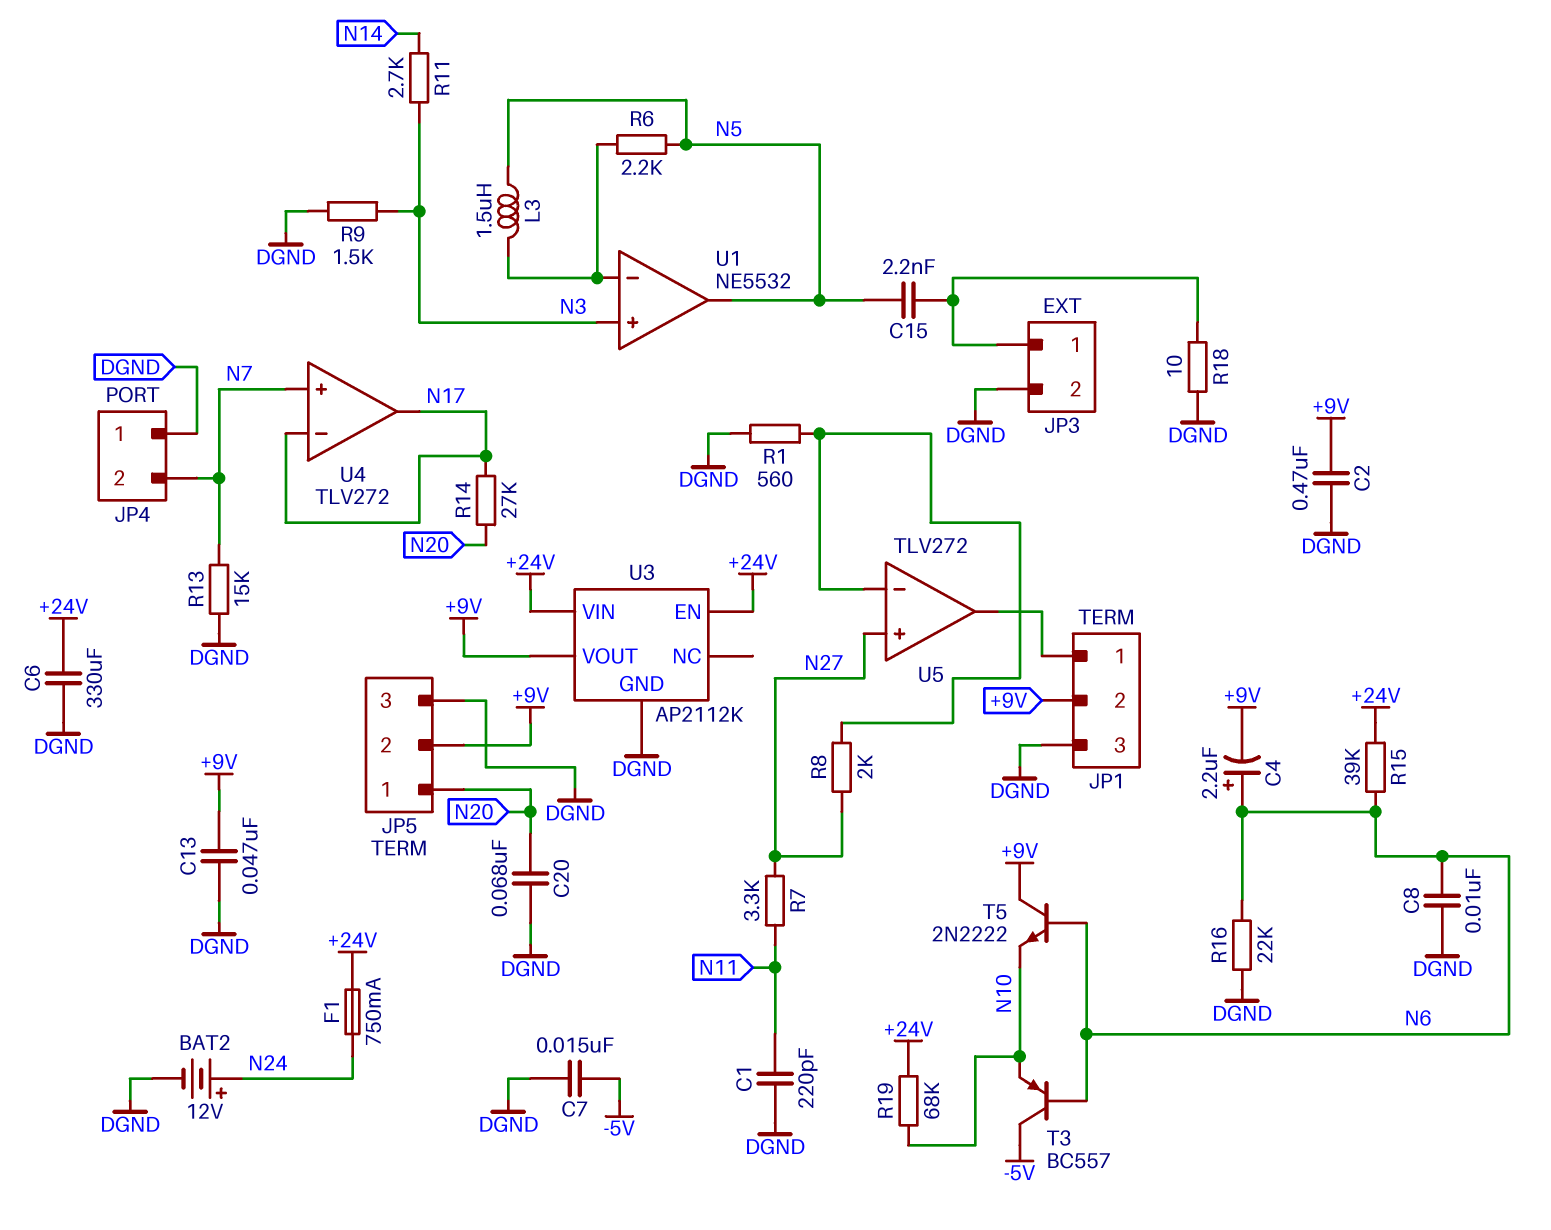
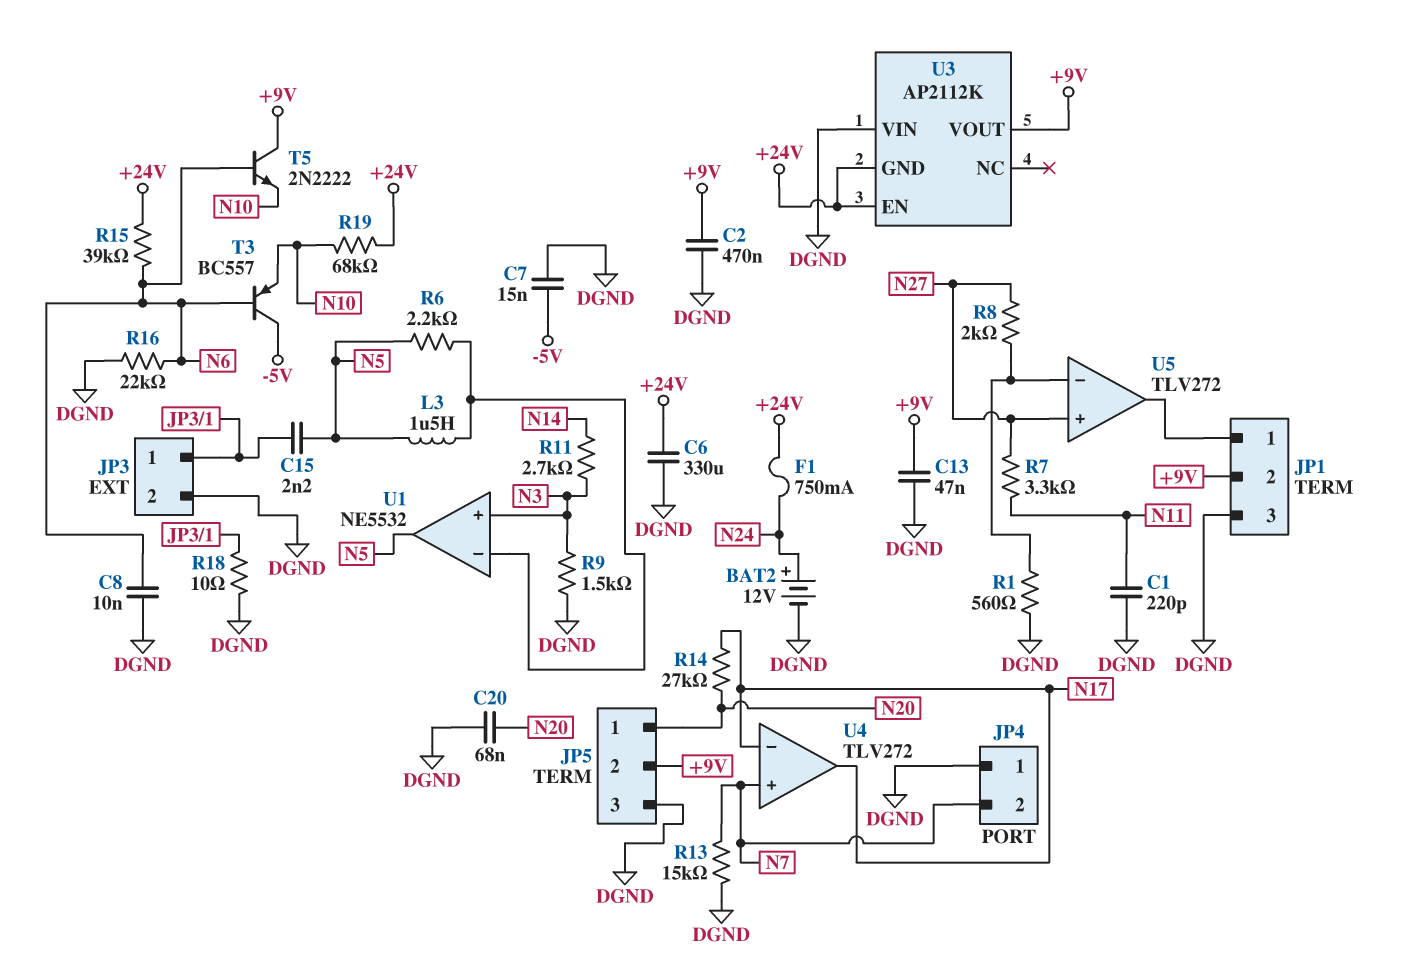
C4: 2.2uF (plus N6, minus +9V) -> none
U3 pin GND: DGND -> +24V
U3 pin VIN: +24V -> DGND

